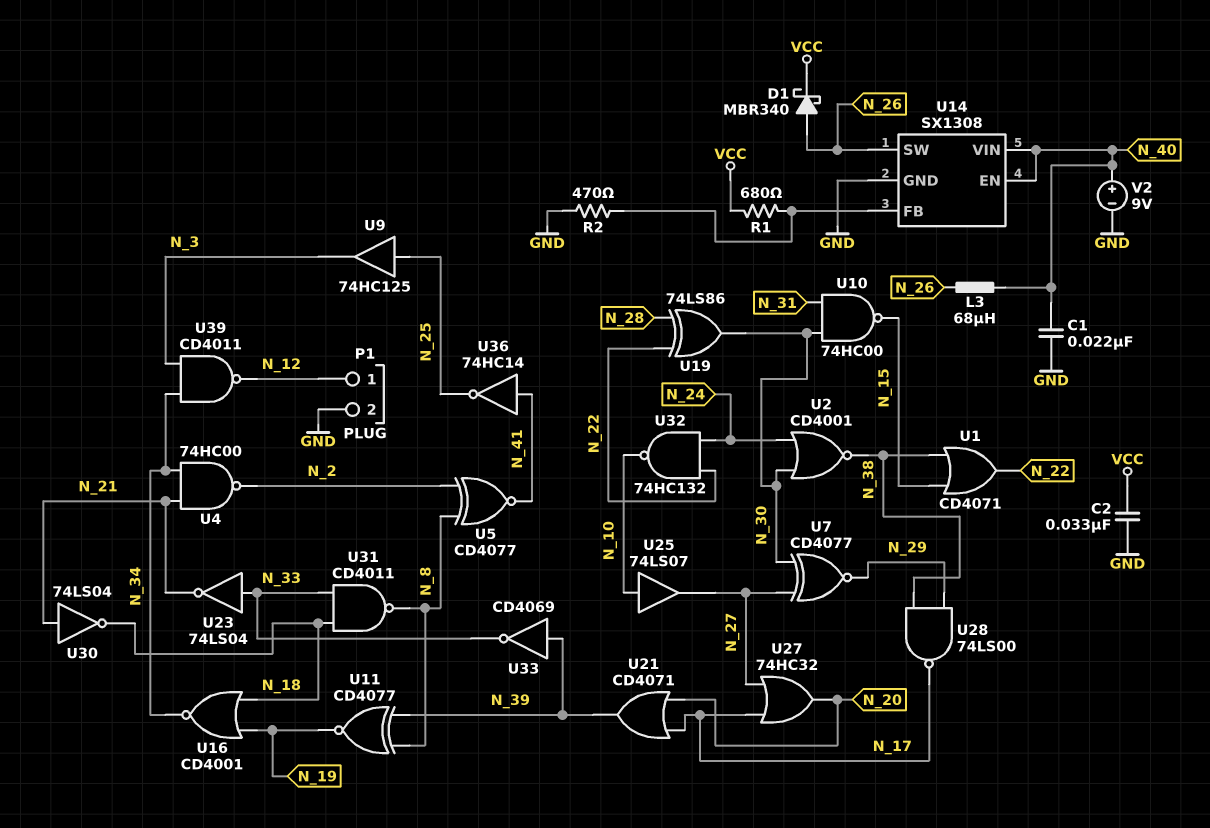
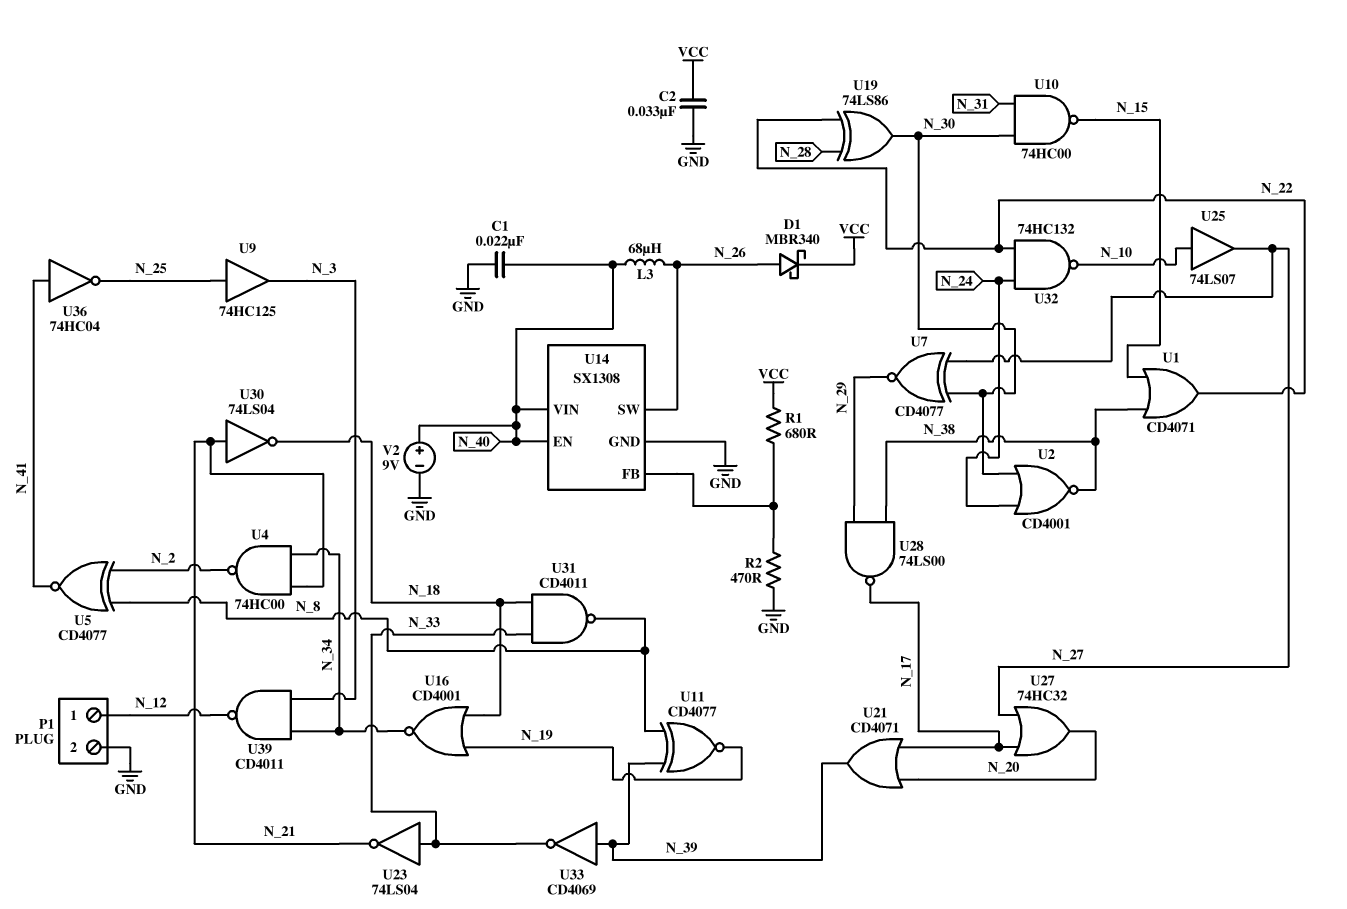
U36: NOT 74HC14 (in N_41, out N_25) -> NOT 74HC04 (in N_41, out N_25)

